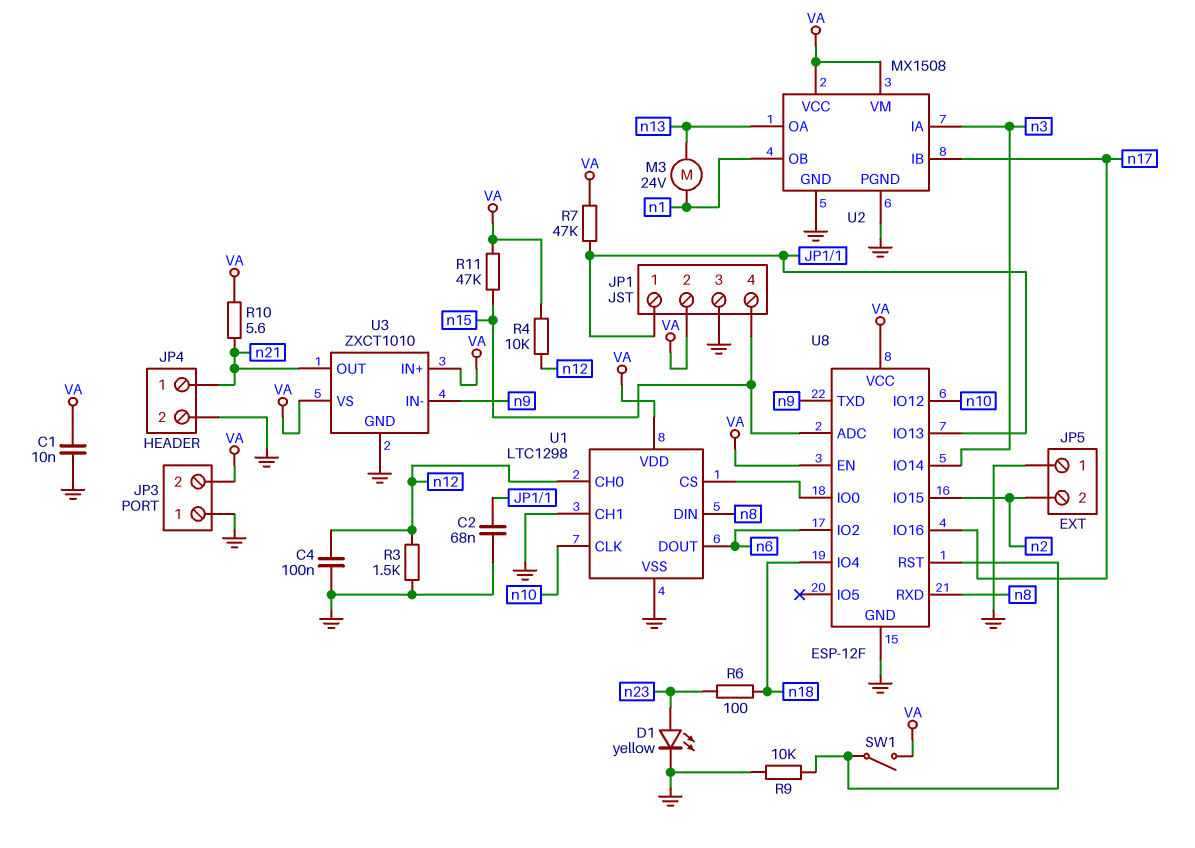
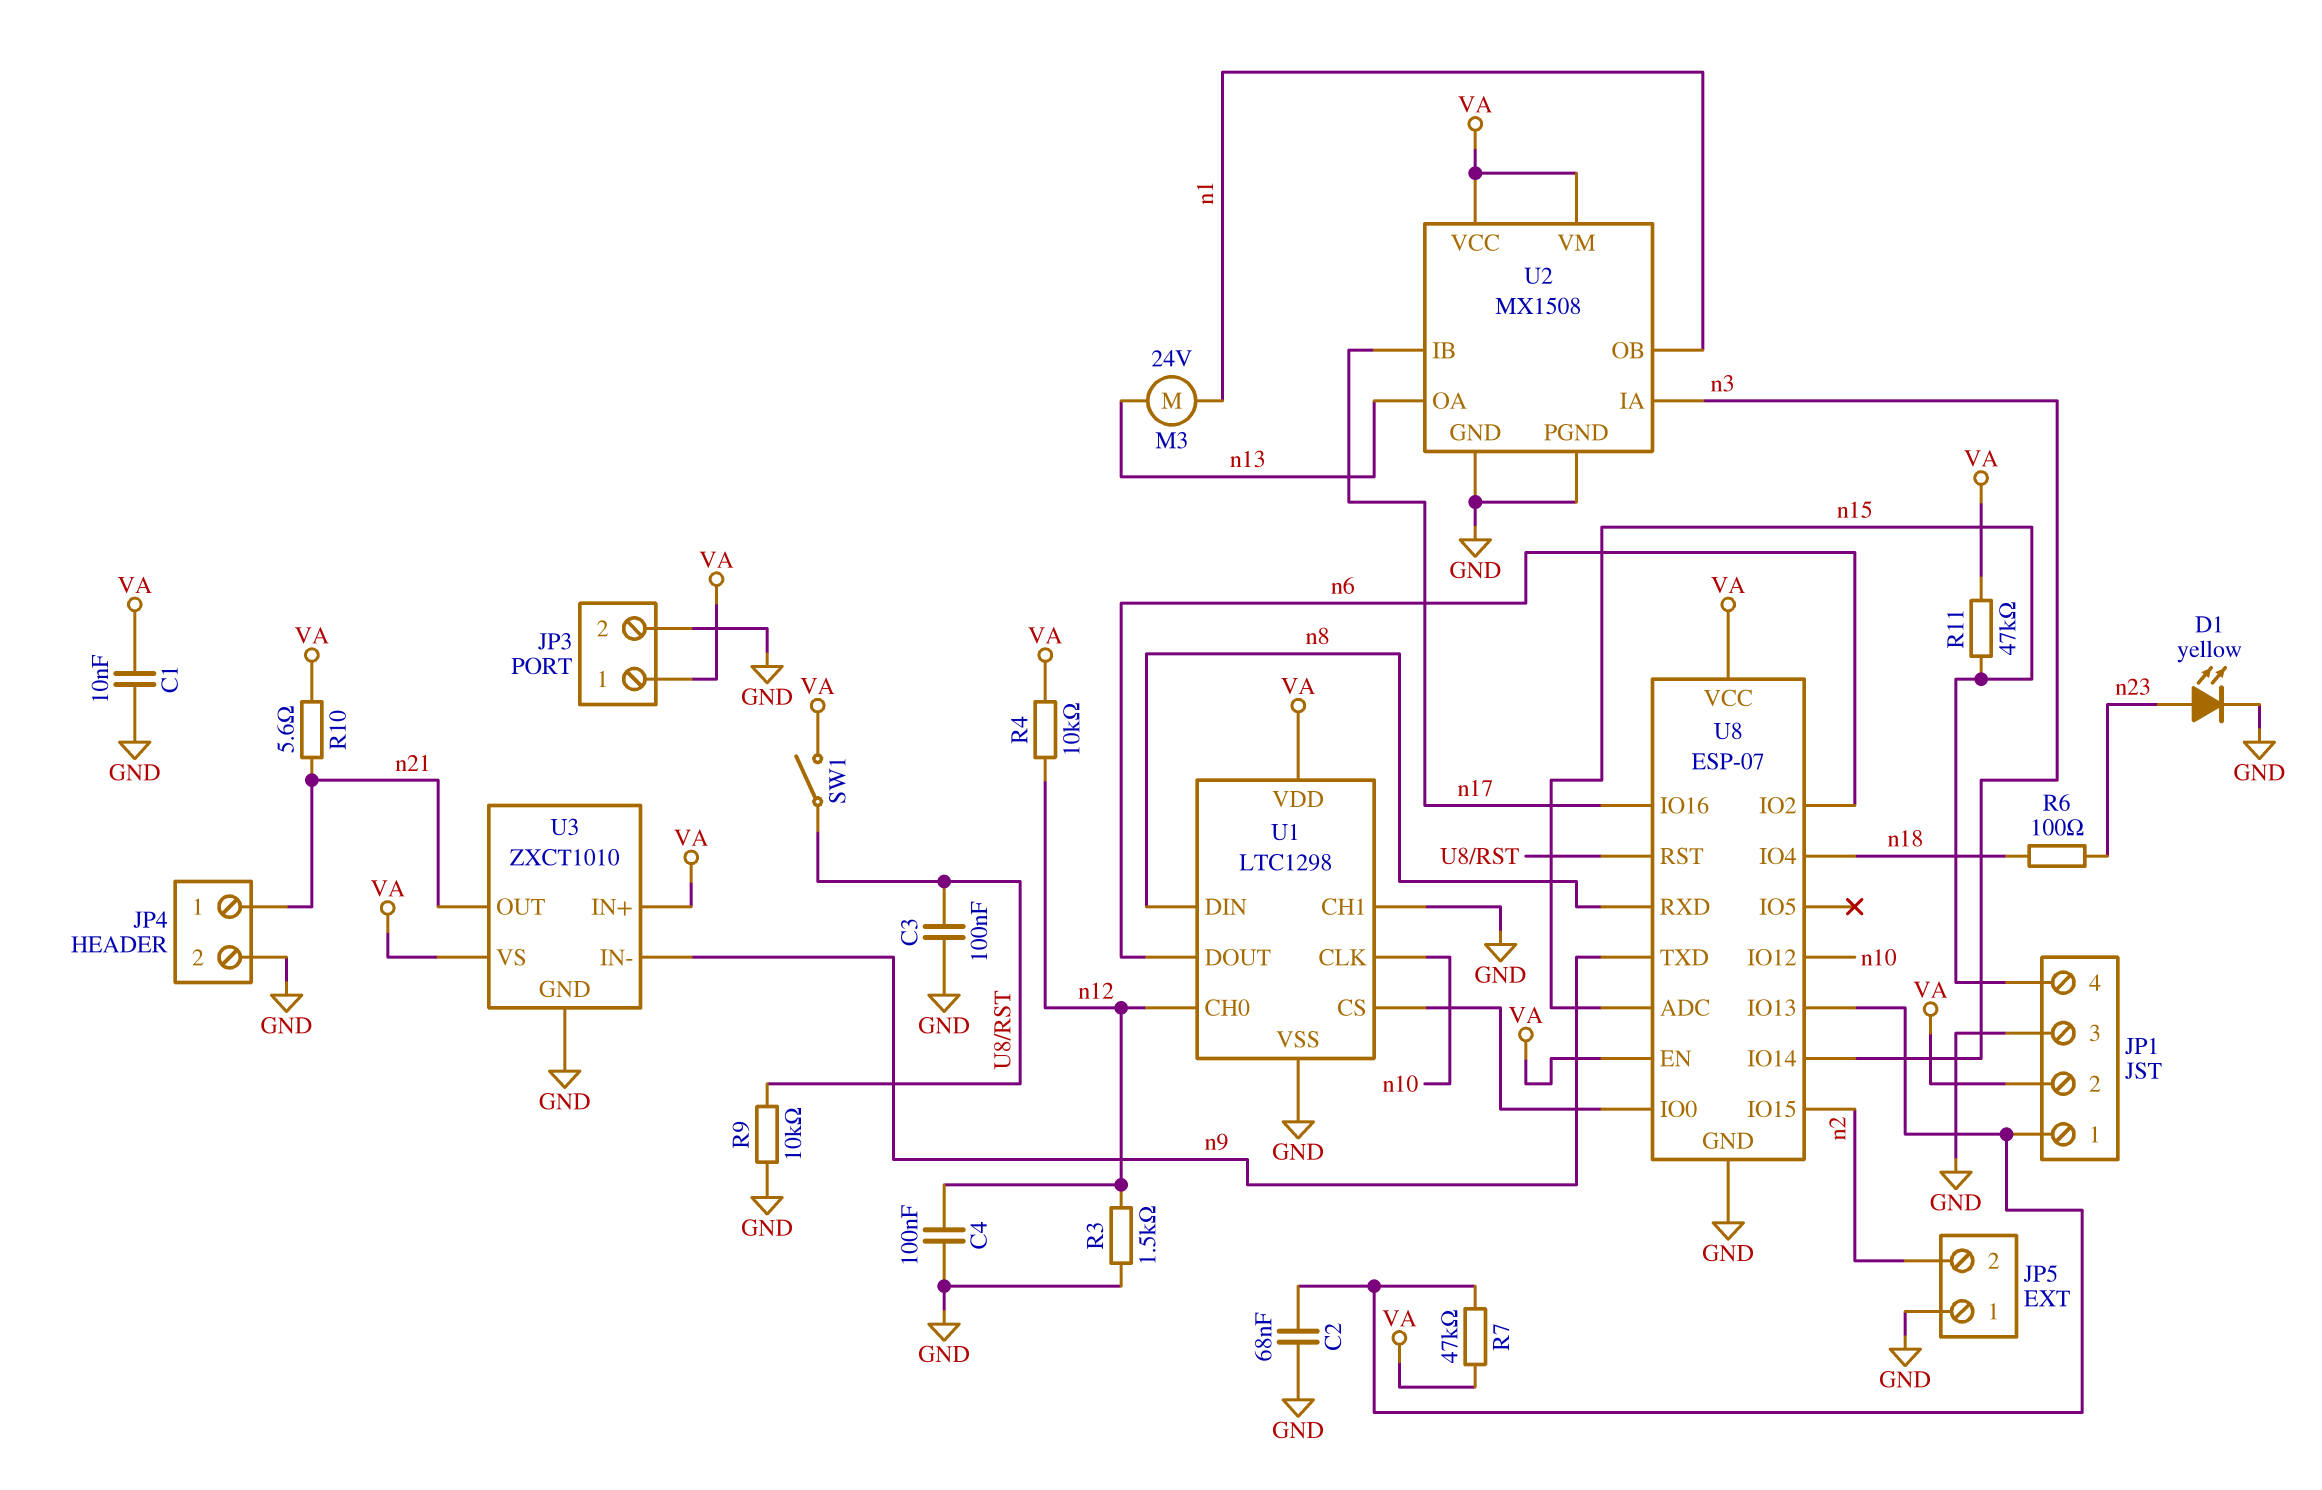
C3: none -> 100nF (GND, U8/RST)
JP3 pin 1: GND -> VA
JP3 pin 2: VA -> GND
U8: ESP-12F -> ESP-07

